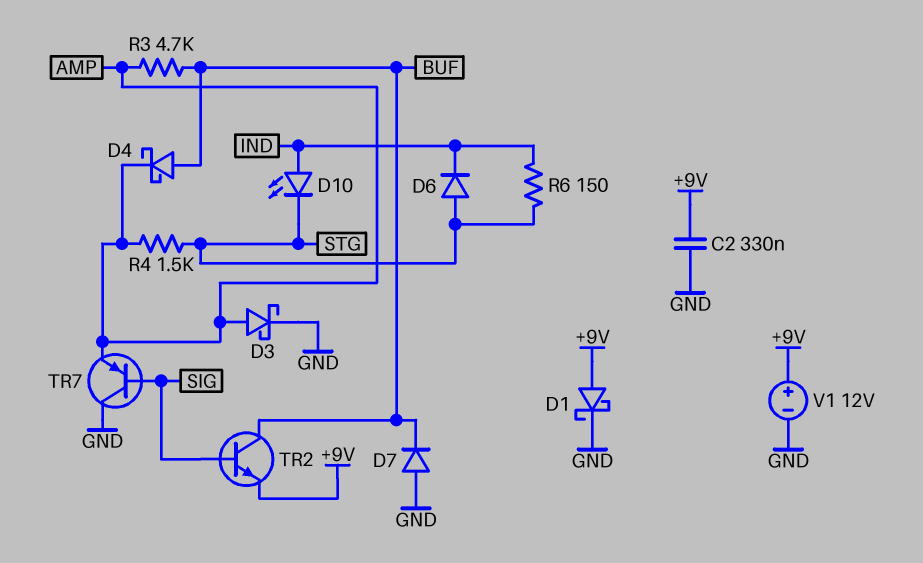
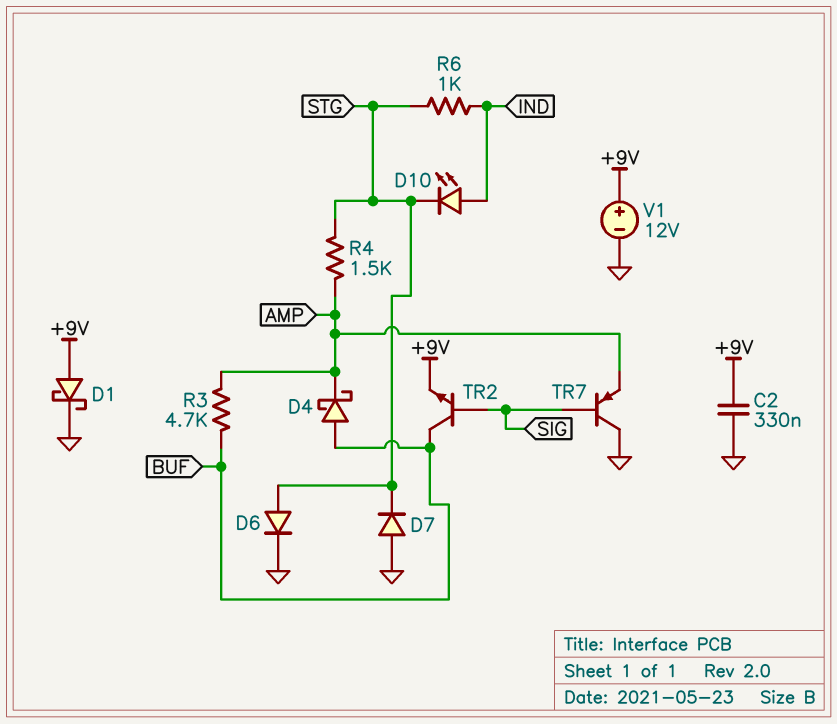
D3: schottky (A AMP, K GND) -> none
D6: diode (A STG, K IND) -> diode (A STG, K GND)
D7: diode (A GND, K BUF) -> diode (A GND, K STG)
R6: 150 (IND, STG) -> 1k (IND, STG)

